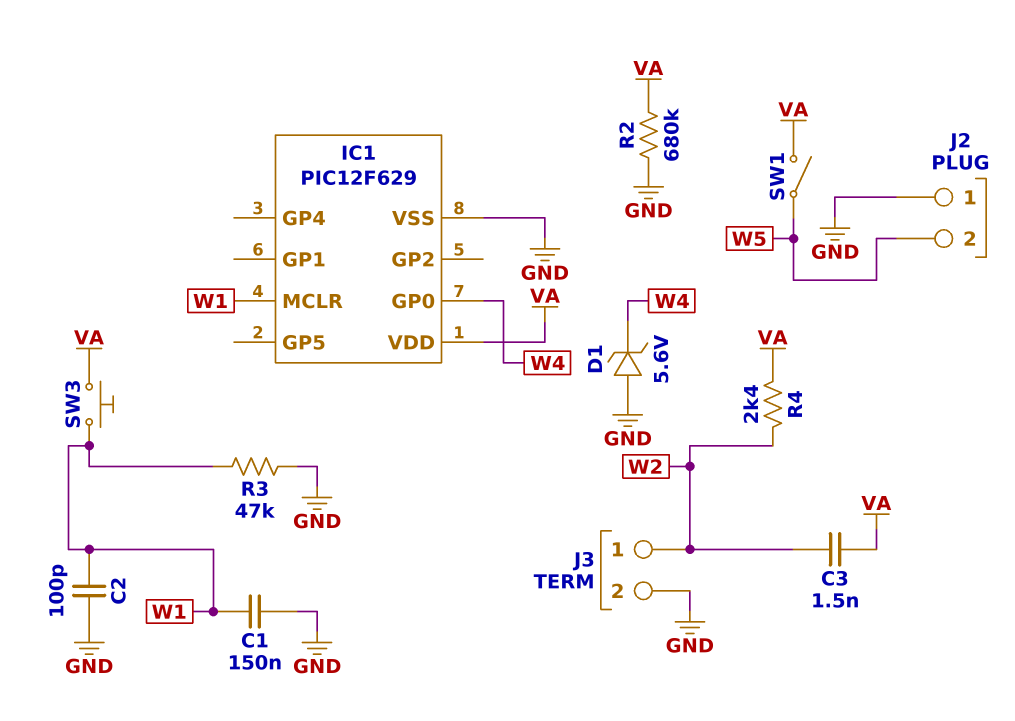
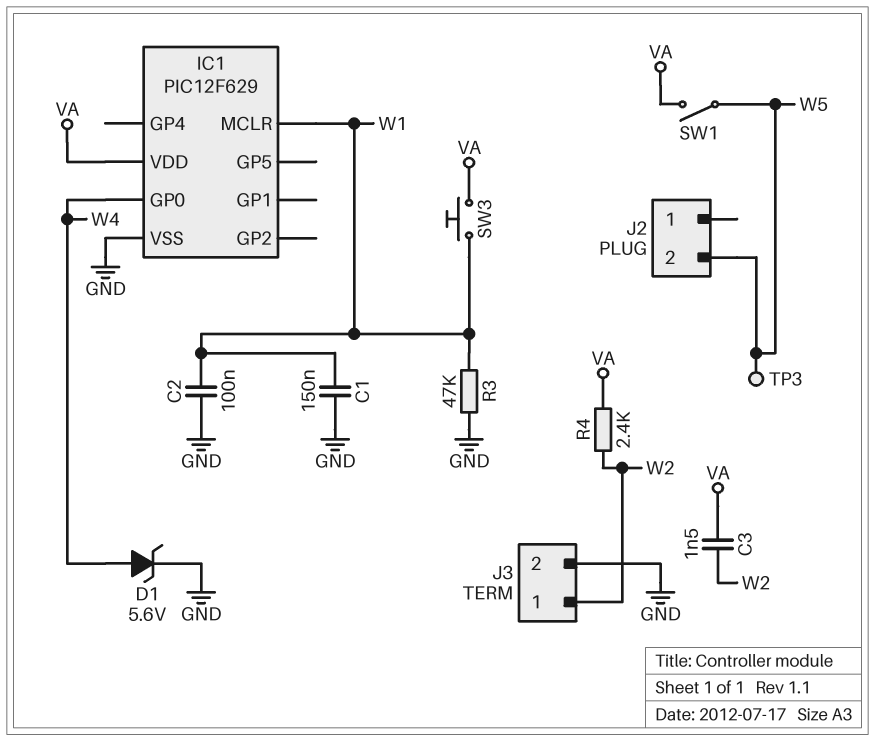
C2: 100pF (GND, W1) -> 100nF (GND, W1)
D1: zener 5.6V (A GND, K W4) -> zener 5.6V (A W4, K GND)
J2 pin 1: GND -> none
R2: 680k (GND, VA) -> none
TP3: none -> test point (W5)

